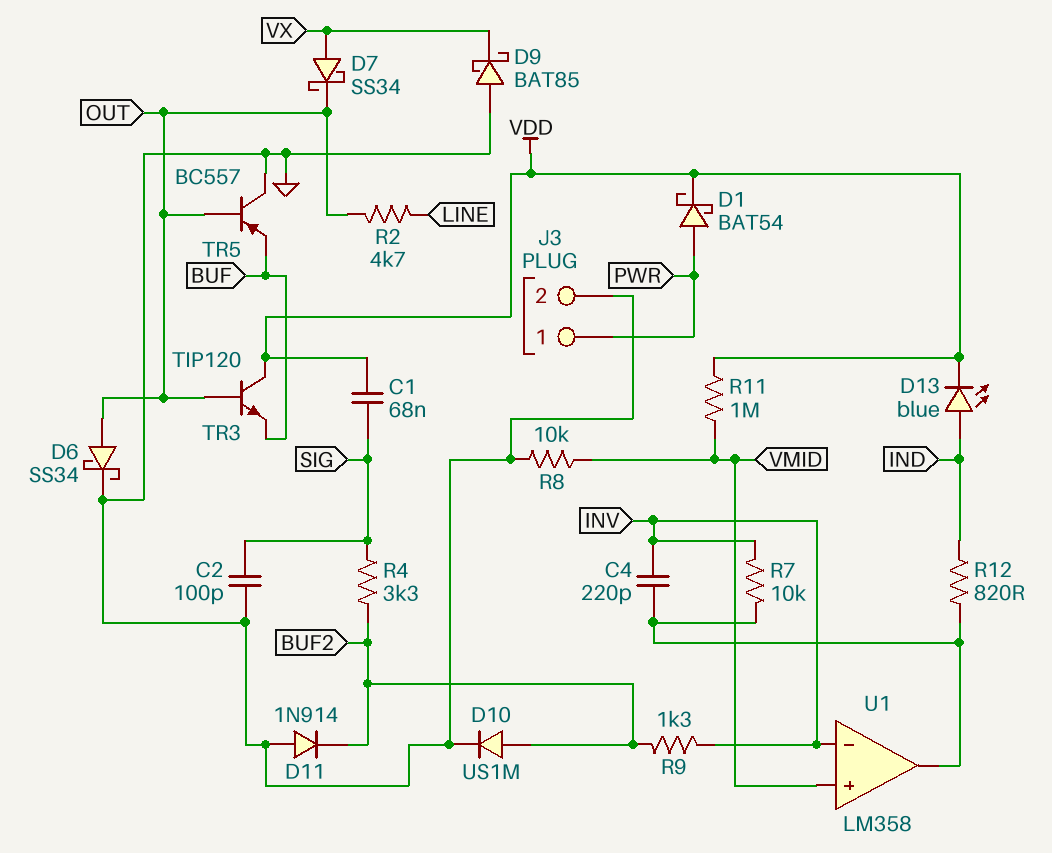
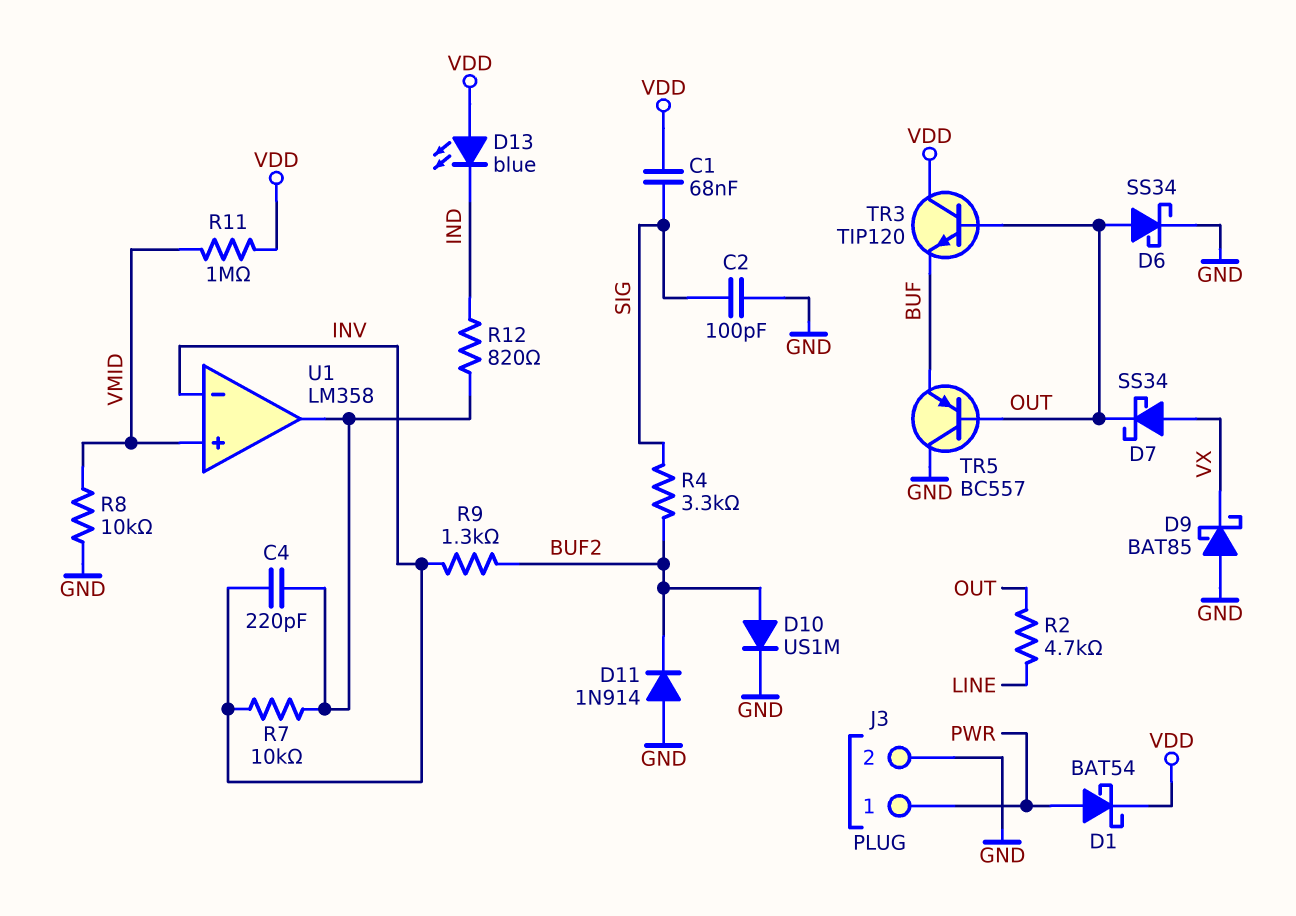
D13: LED blue (A IND, K VDD) -> LED blue (A VDD, K IND)

